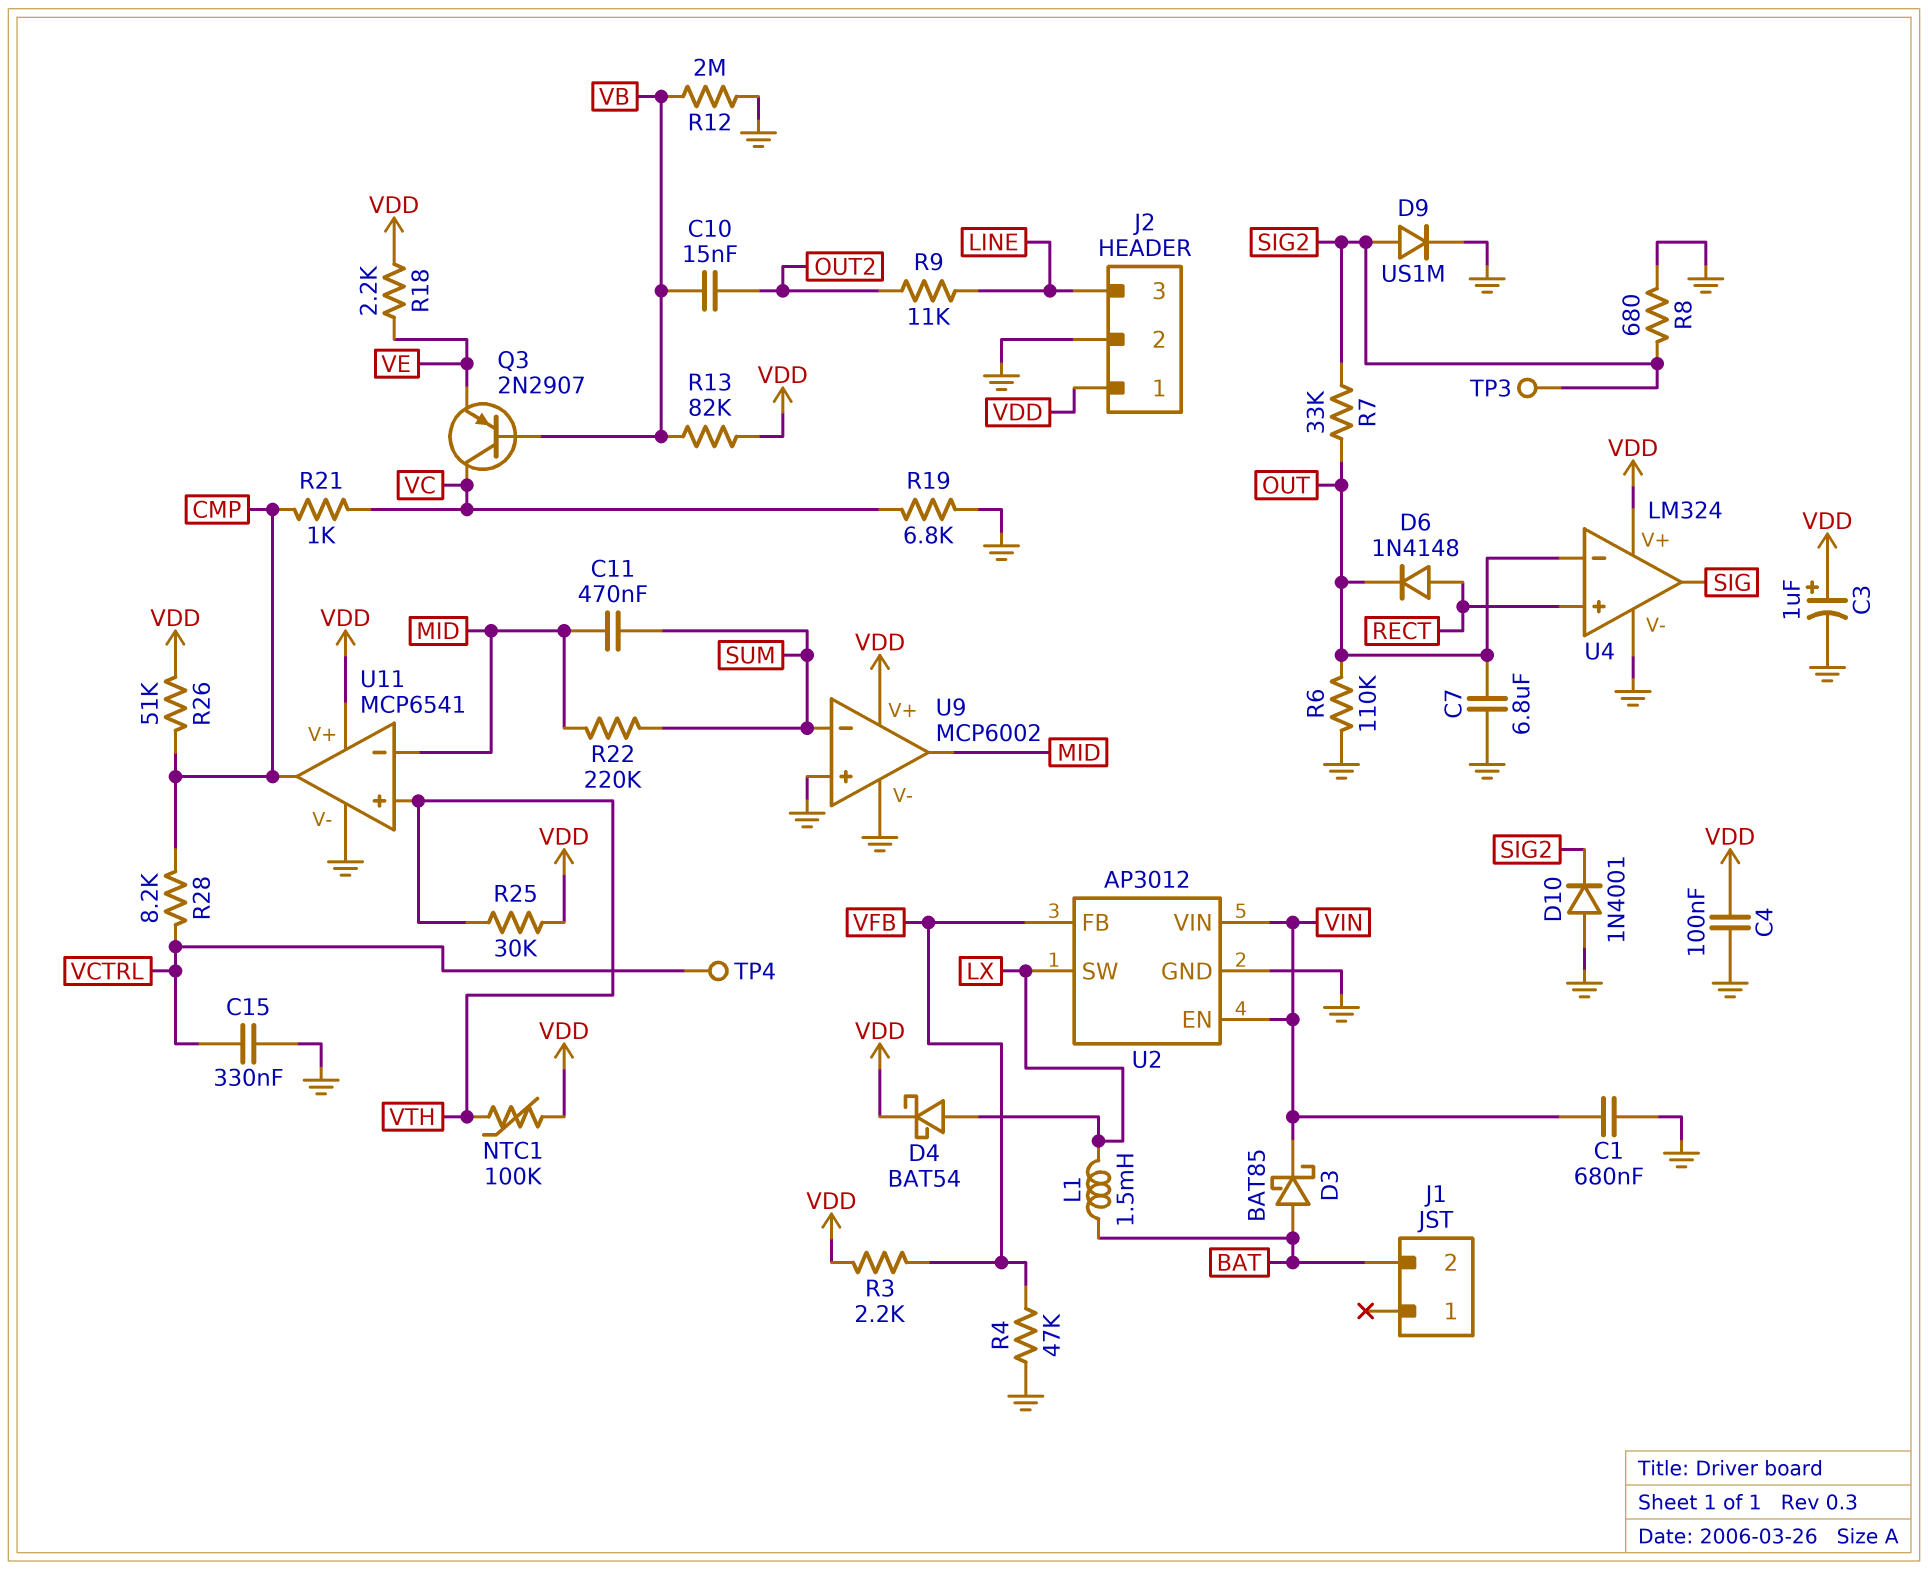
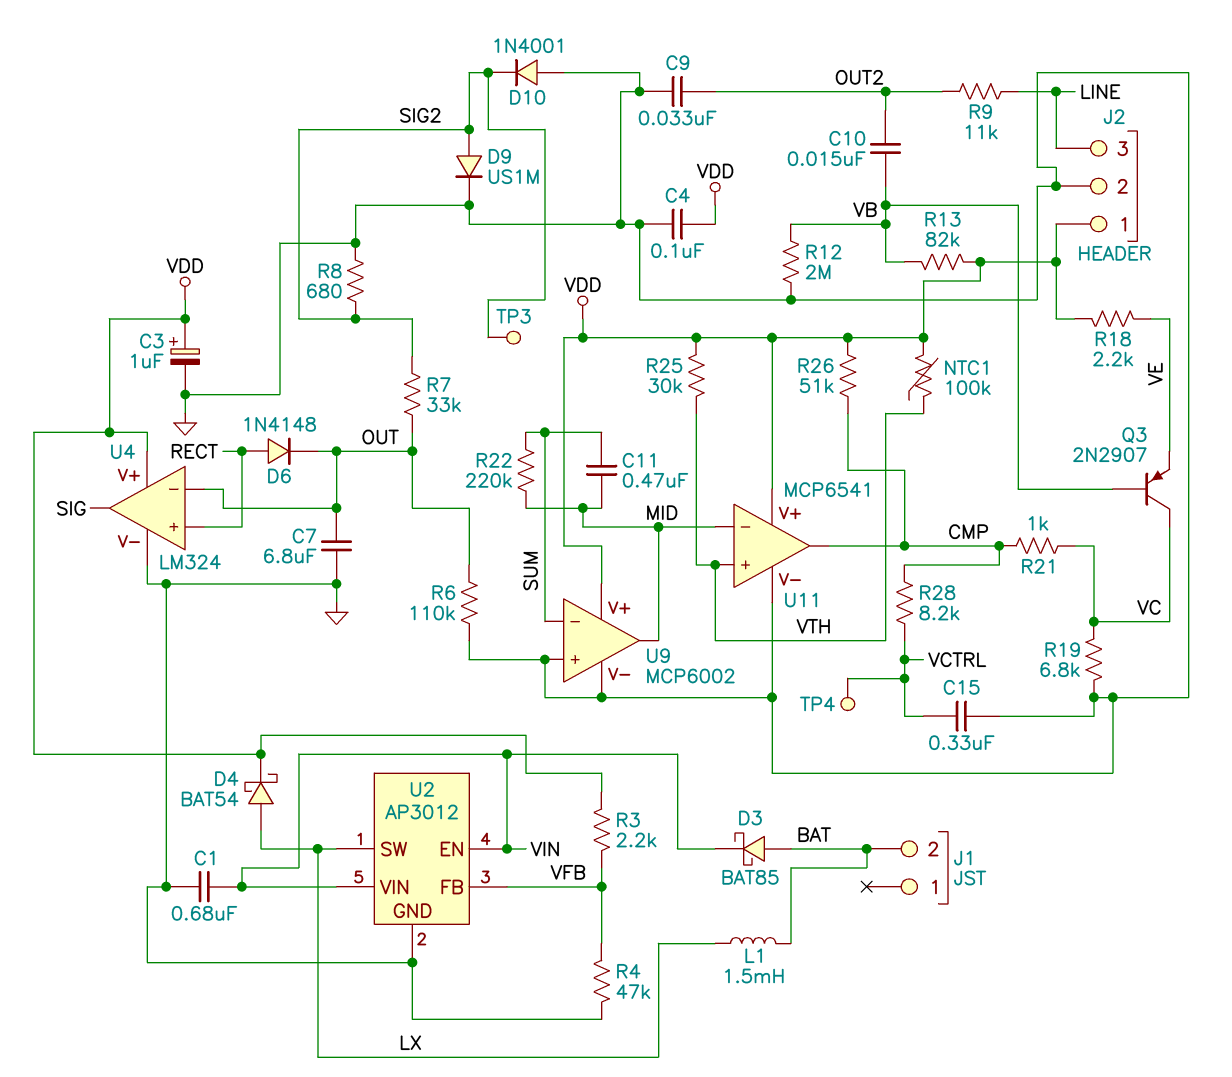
C9: none -> 33nF (GND, OUT2)

